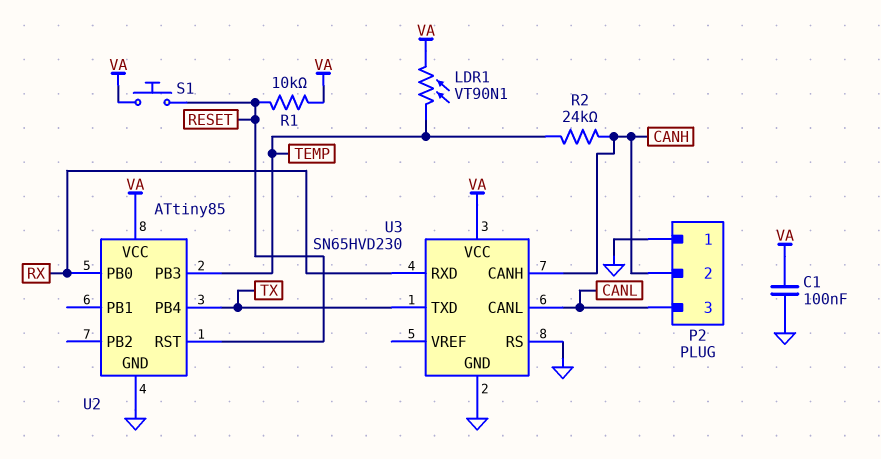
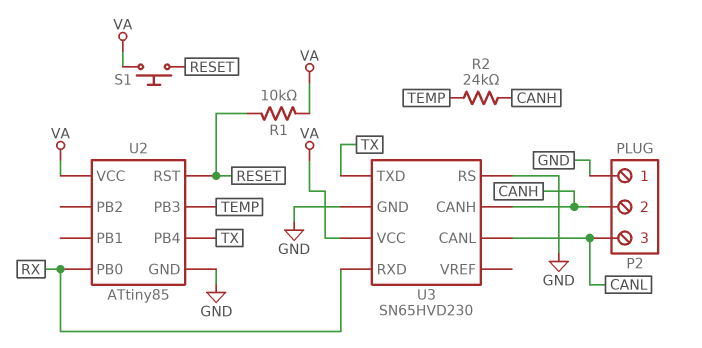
C1: 100nF (GND, VA) -> none
LDR1: VT90N1 (TEMP, VA) -> none

